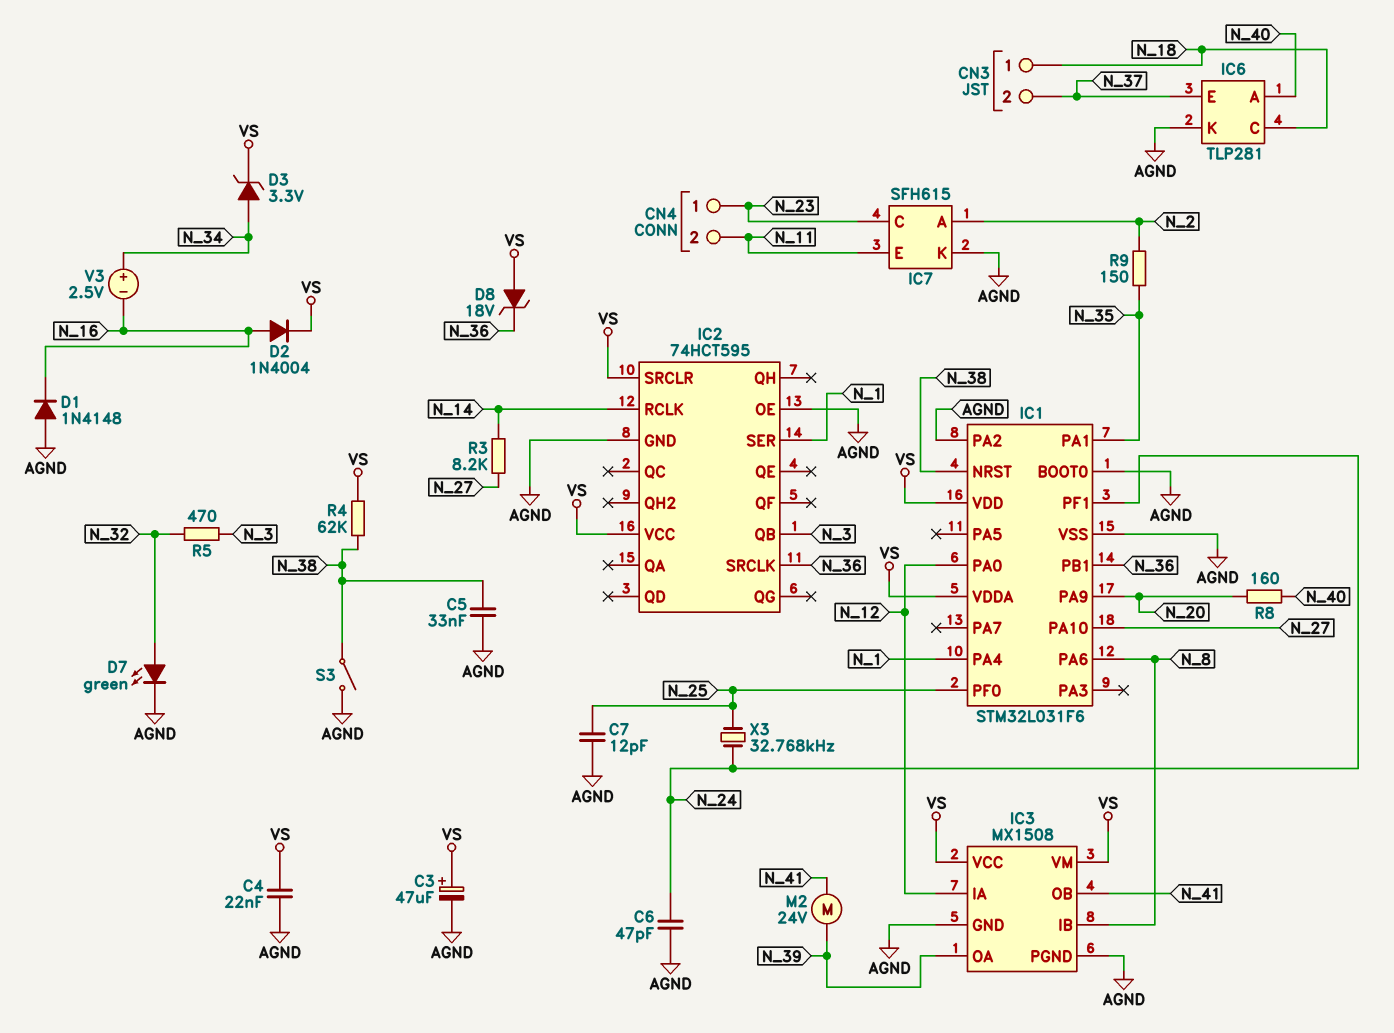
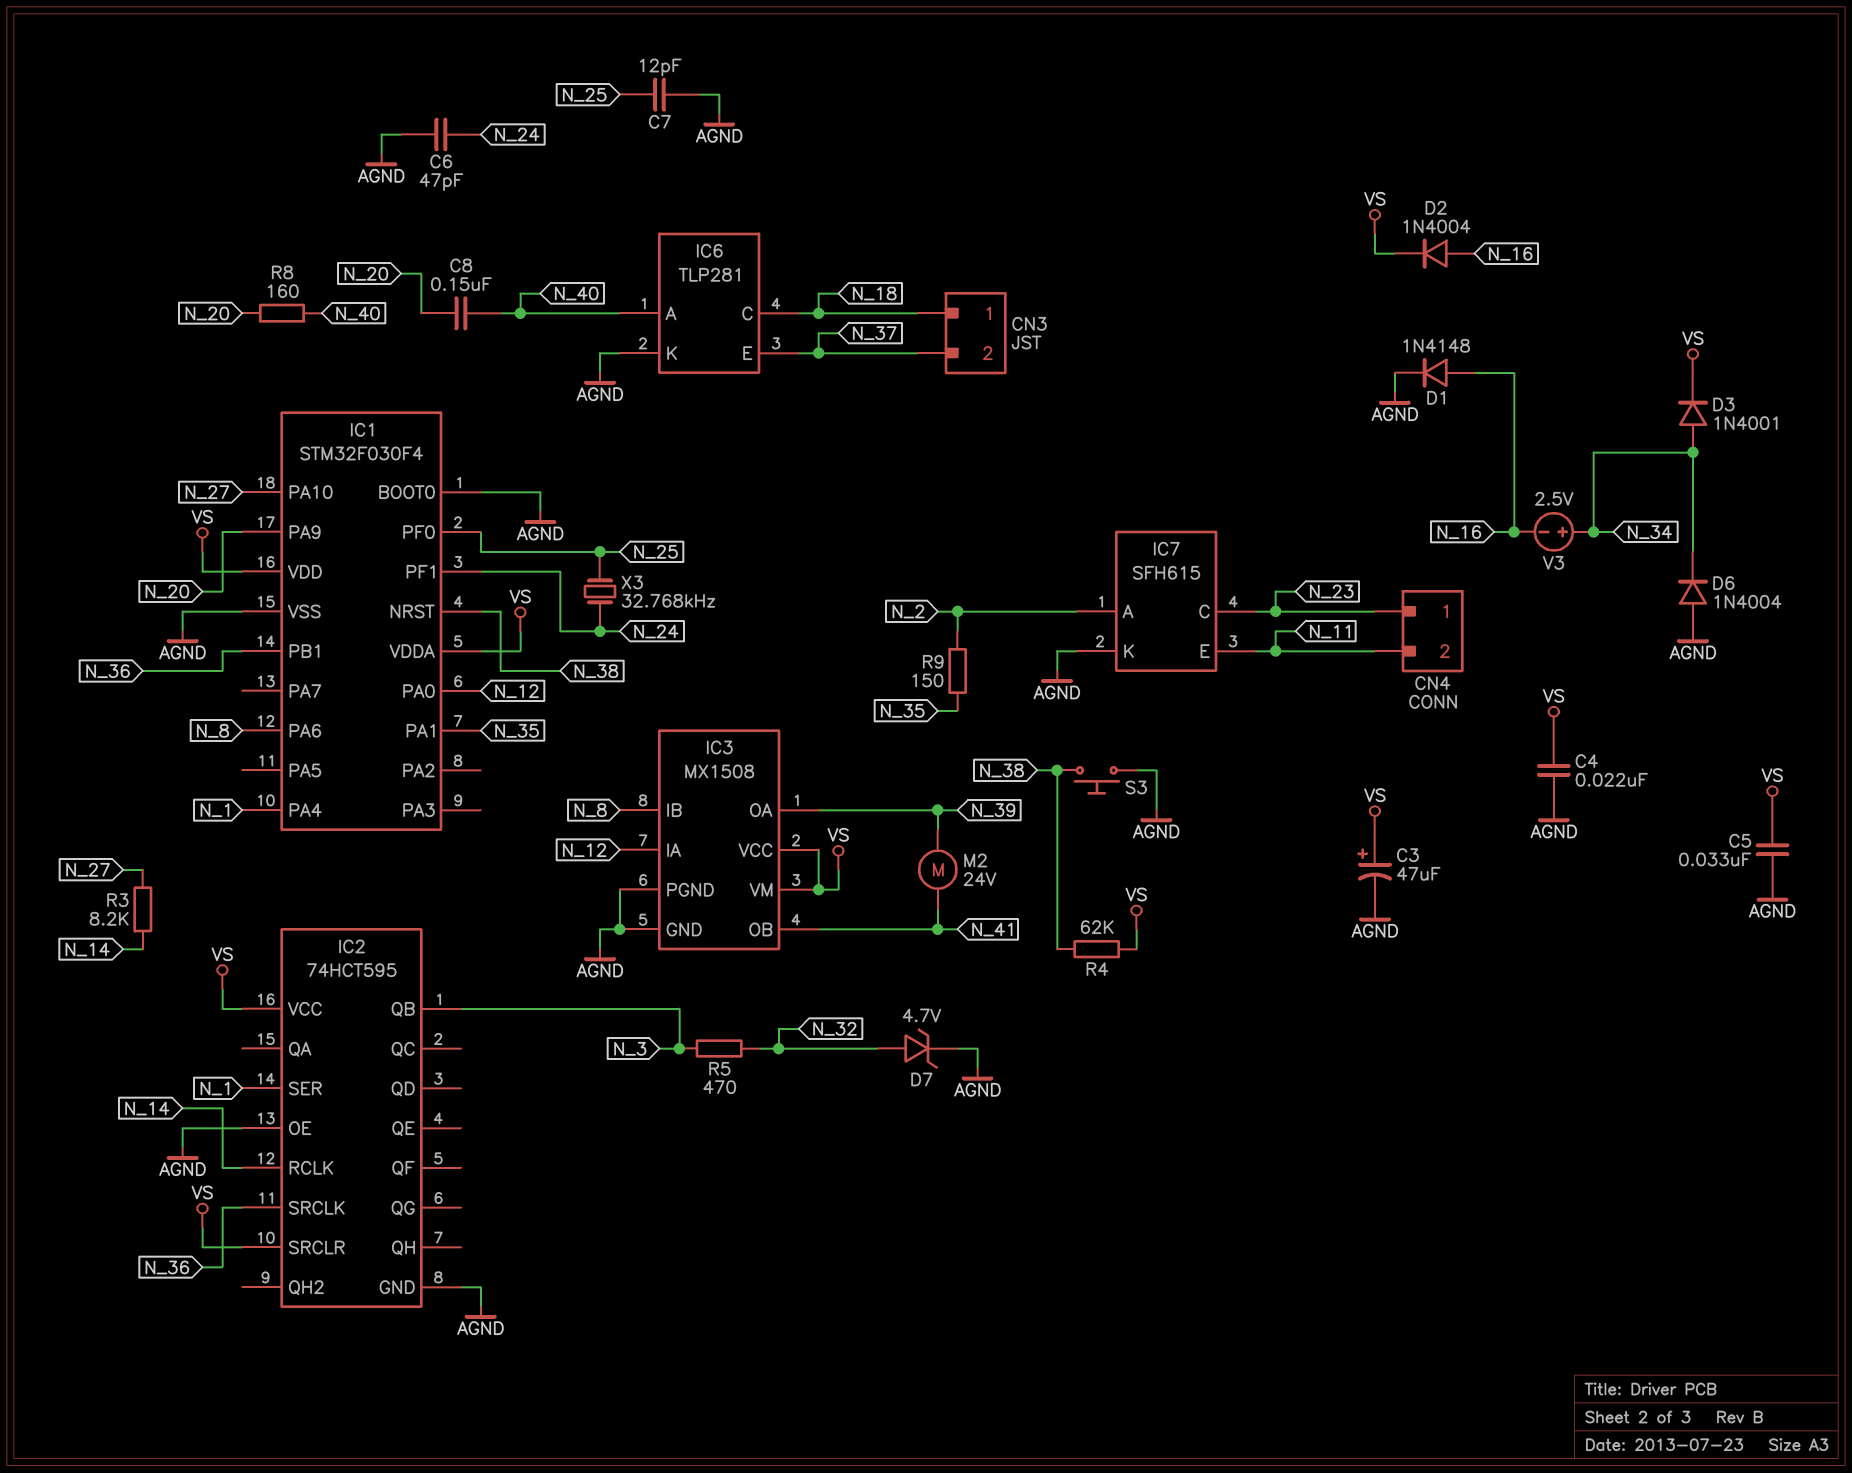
C5: 33nF (AGND, N_38) -> 33nF (AGND, VS)
C8: none -> 150nF (N_20, N_40)
D1: diode 1N4148 (A AGND, K N_16) -> diode 1N4148 (A N_16, K AGND)
D3: zener 3.3V (A N_34, K VS) -> diode 1N4001 (A N_34, K VS)
D6: none -> diode 1N4004 (A AGND, K N_34)
D7: LED green (A N_32, K AGND) -> zener 4.7V (A N_32, K AGND)
D8: zener 18V (A VS, K N_36) -> none
IC1: STM32L031F6 -> STM32F030F4
IC1 pin PA2: AGND -> none
S3: switch (AGND, N_38) -> button (AGND, N_38)

